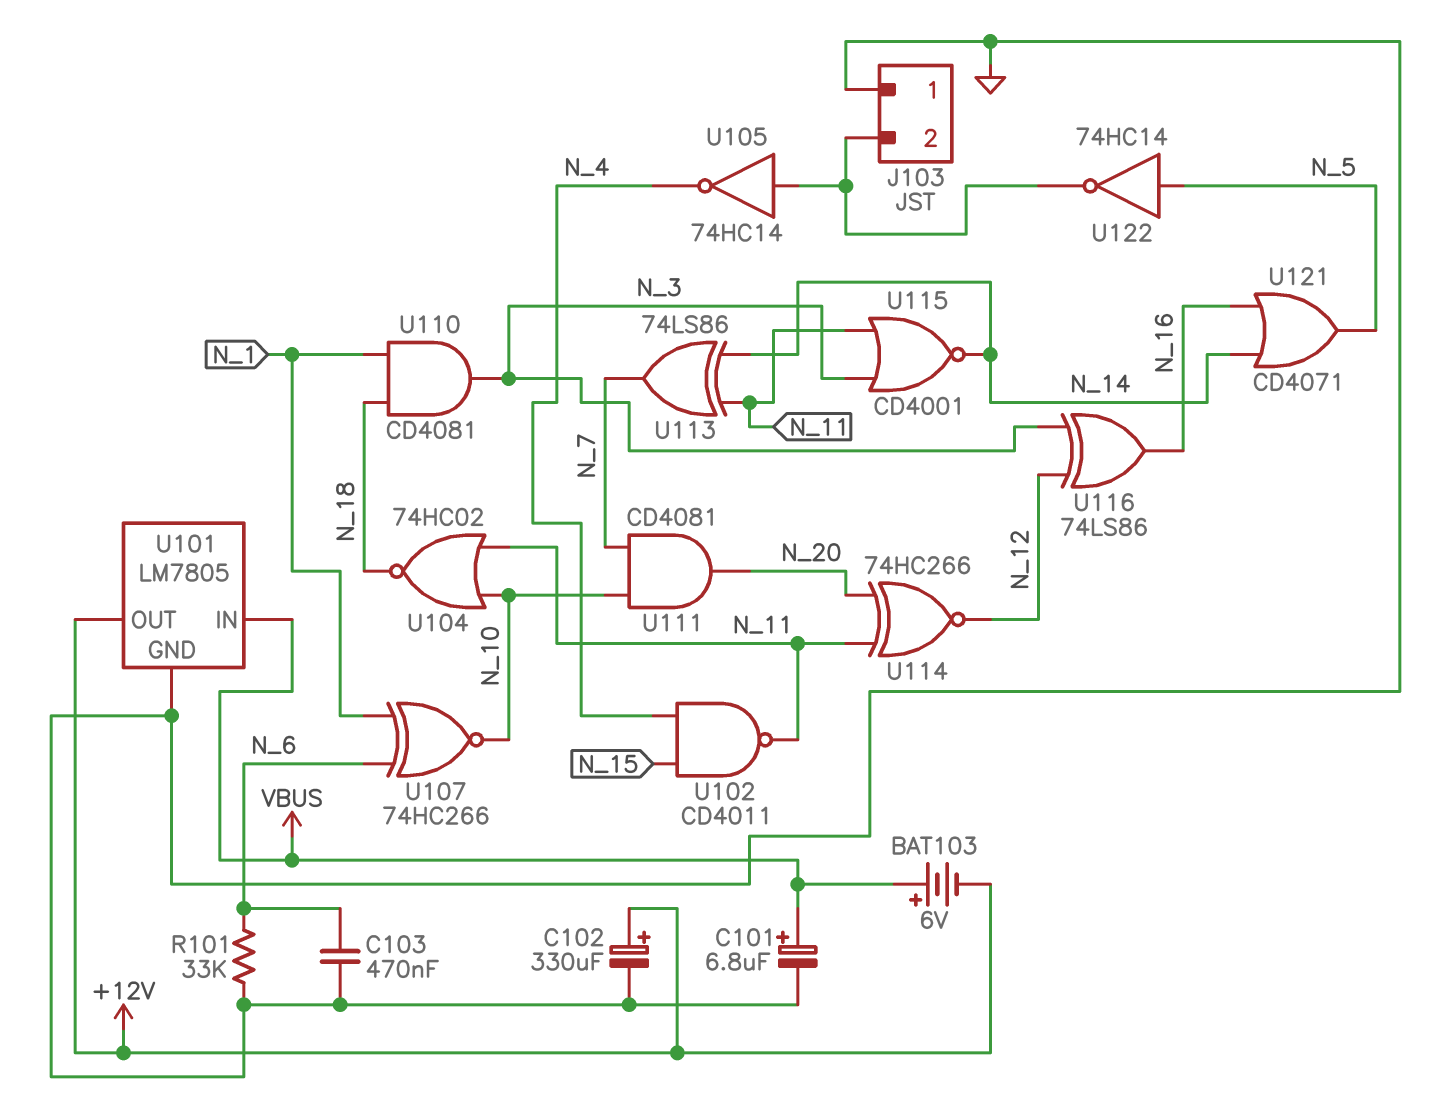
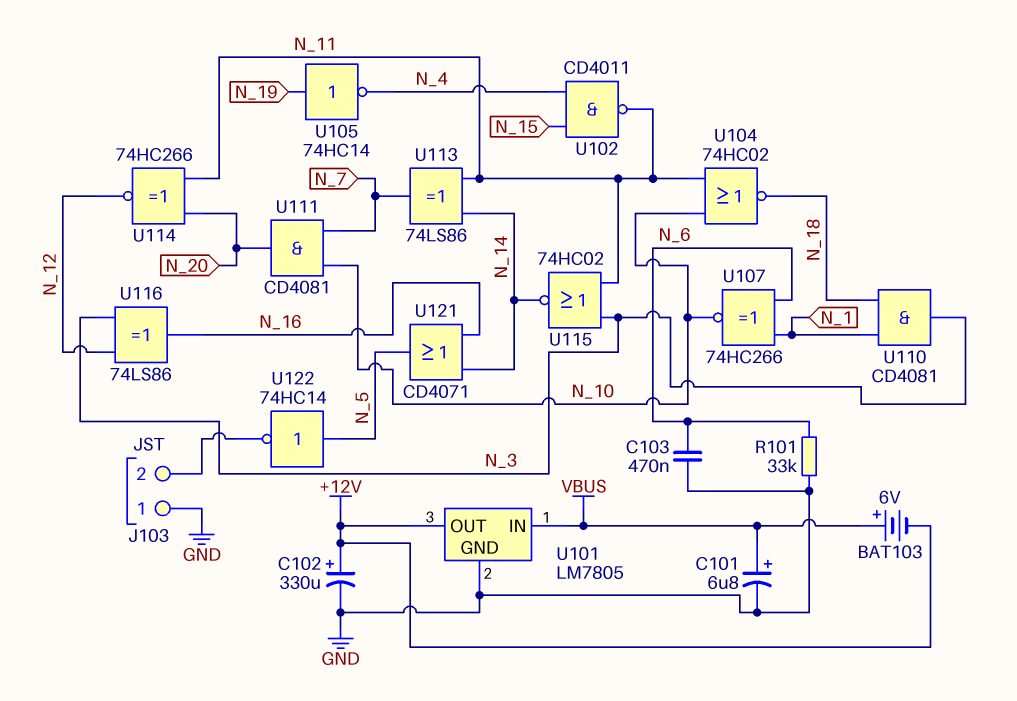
U105: NOT 74HC14 (in J103/2, out N_4) -> NOT 74HC14 (in N_19, out N_4)
U115: NOR CD4001 (in N_3, in N_11, out N_14) -> NOR 74HC02 (in N_3, in N_11, out N_14)

